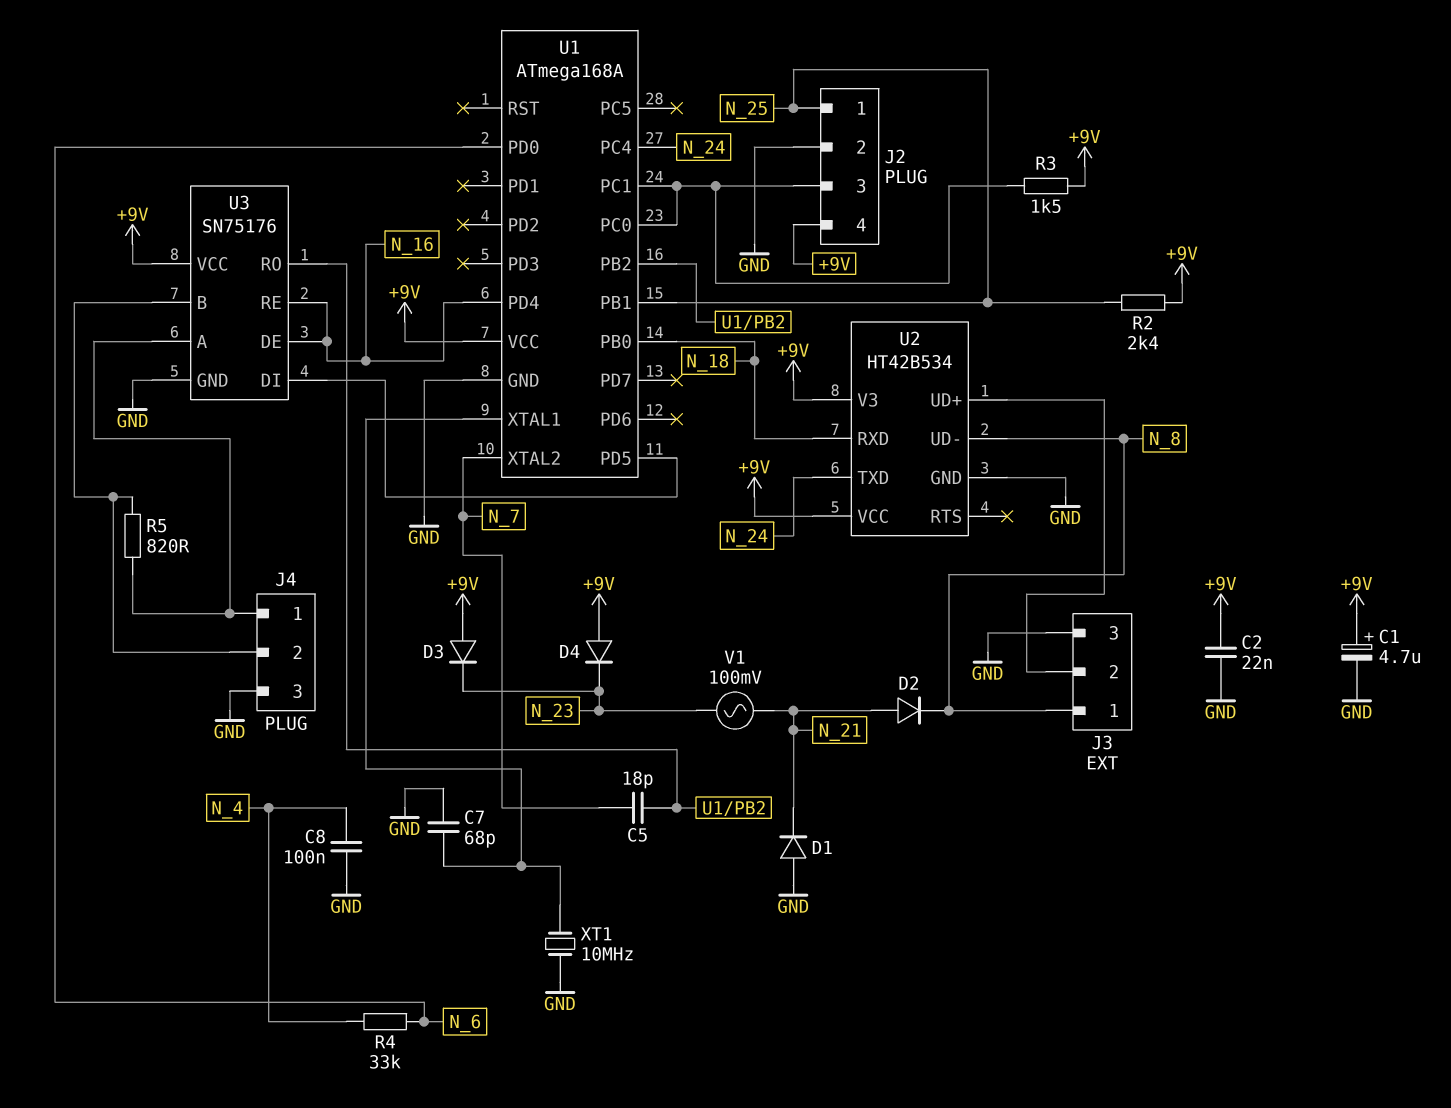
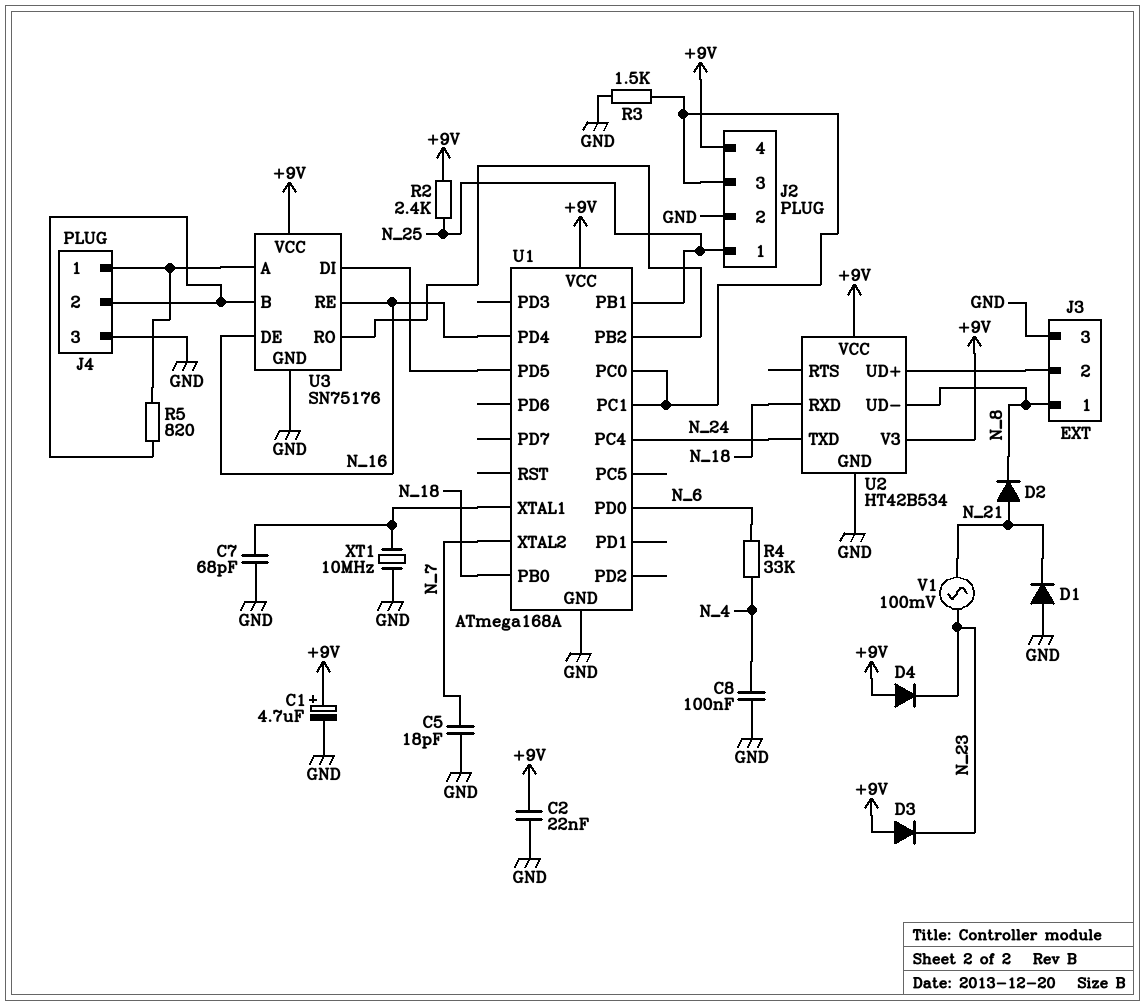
C5: 18pF (N_7, U1/PB2) -> 18pF (GND, N_7)
R3: 1.5k (+9V, J2/3) -> 1.5k (GND, J2/3)

